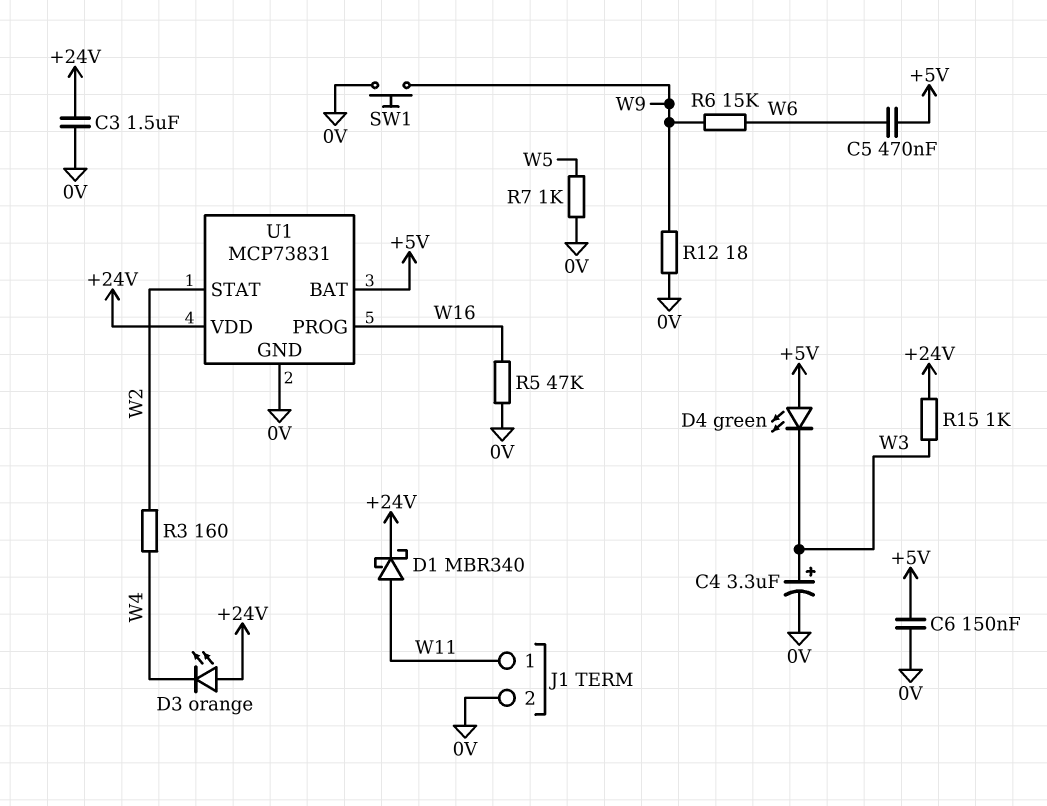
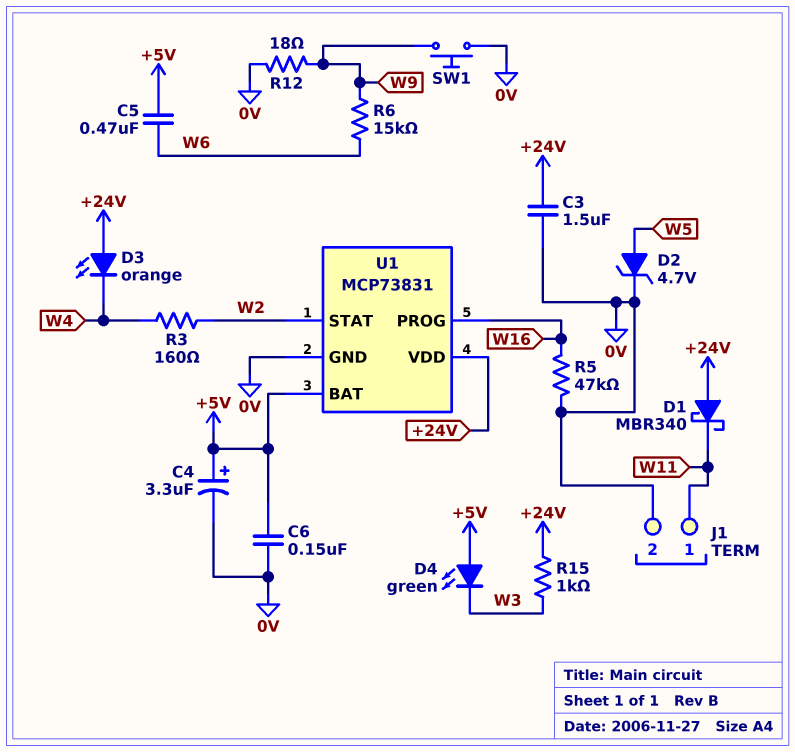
C4: 3.3uF (plus W3, minus 0V) -> 3.3uF (plus +5V, minus 0V)
D1: schottky MBR340 (A W11, K +24V) -> schottky MBR340 (A +24V, K W11)
D2: none -> zener 4.7V (A W5, K 0V)
R7: 1k (0V, W5) -> none

